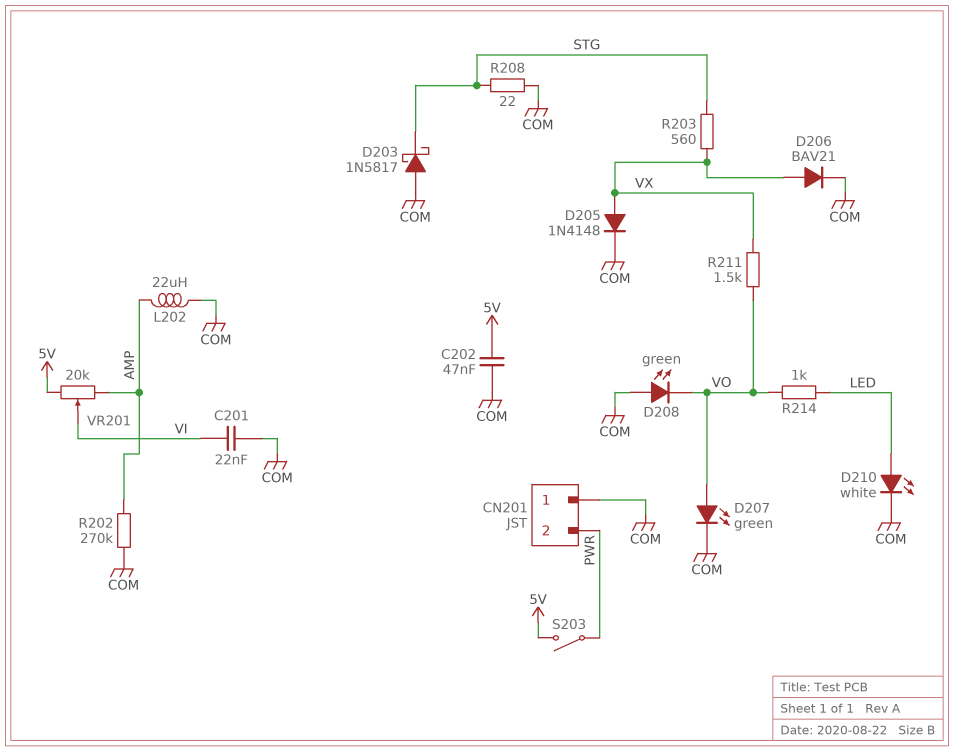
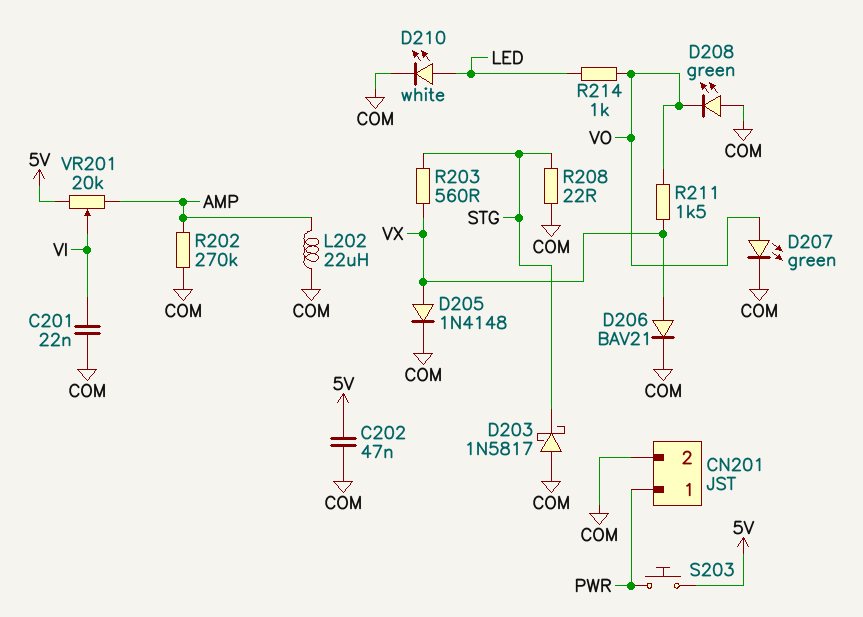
CN201 pin 1: COM -> PWR
CN201 pin 2: PWR -> COM
S203: switch (5V, PWR) -> button (5V, PWR)

